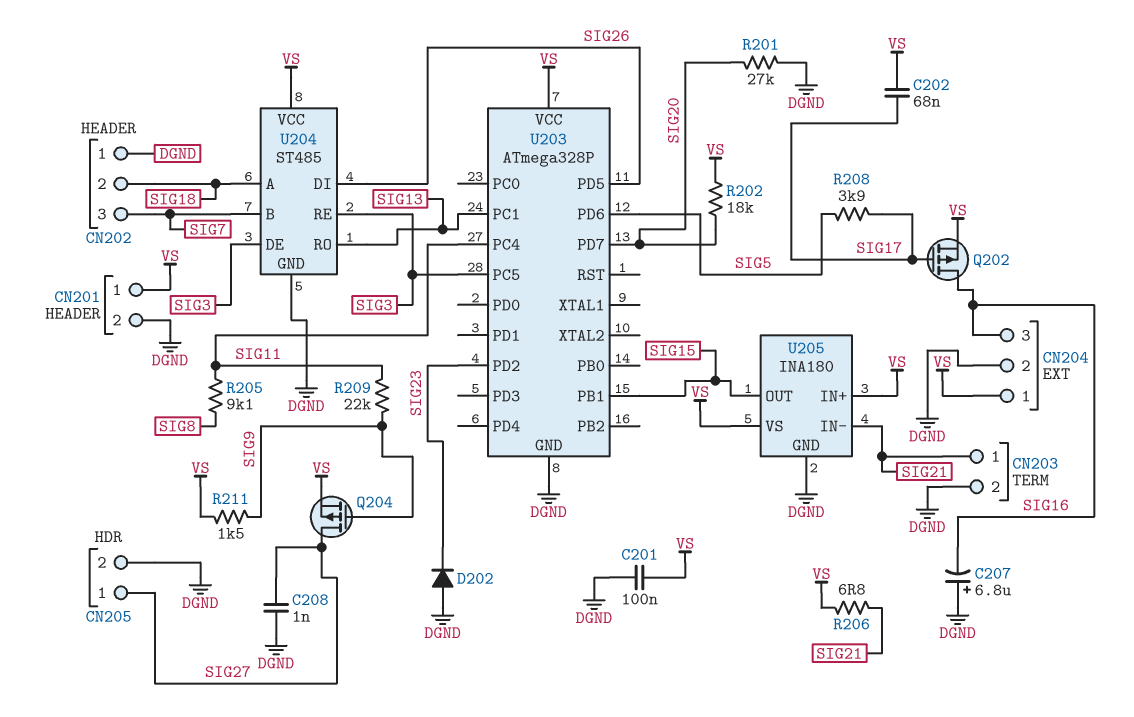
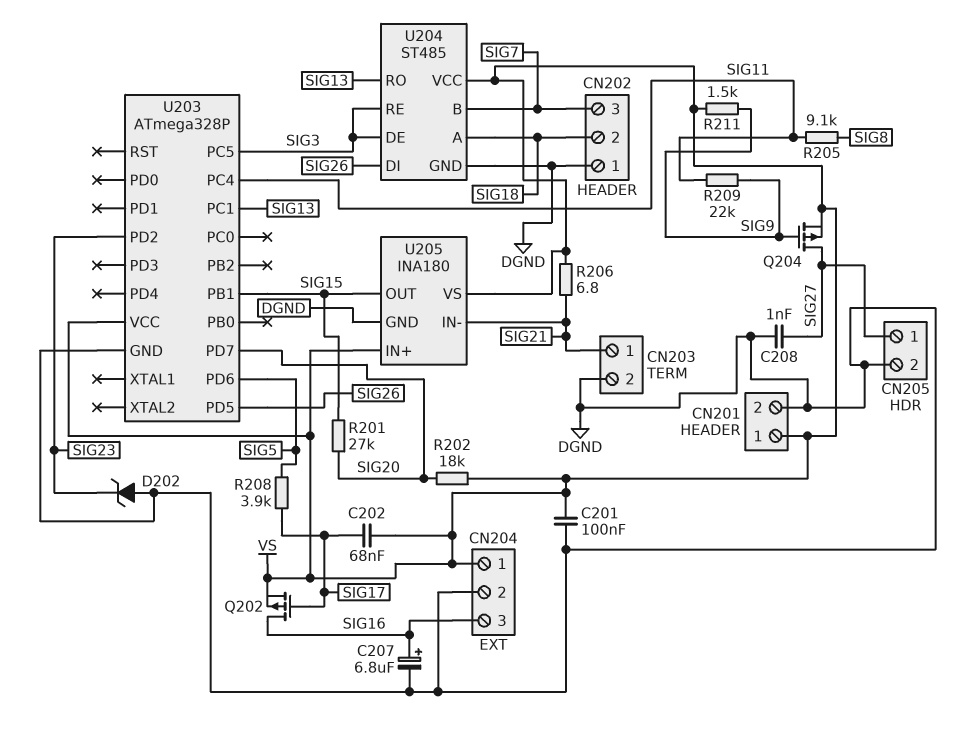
C207: 6.8uF (plus DGND, minus SIG16) -> 6.8uF (plus SIG16, minus DGND)
D202: diode (A DGND, K SIG23) -> zener (A DGND, K SIG23)
R201: 27k (DGND, SIG20) -> 27k (SIG15, SIG20)

